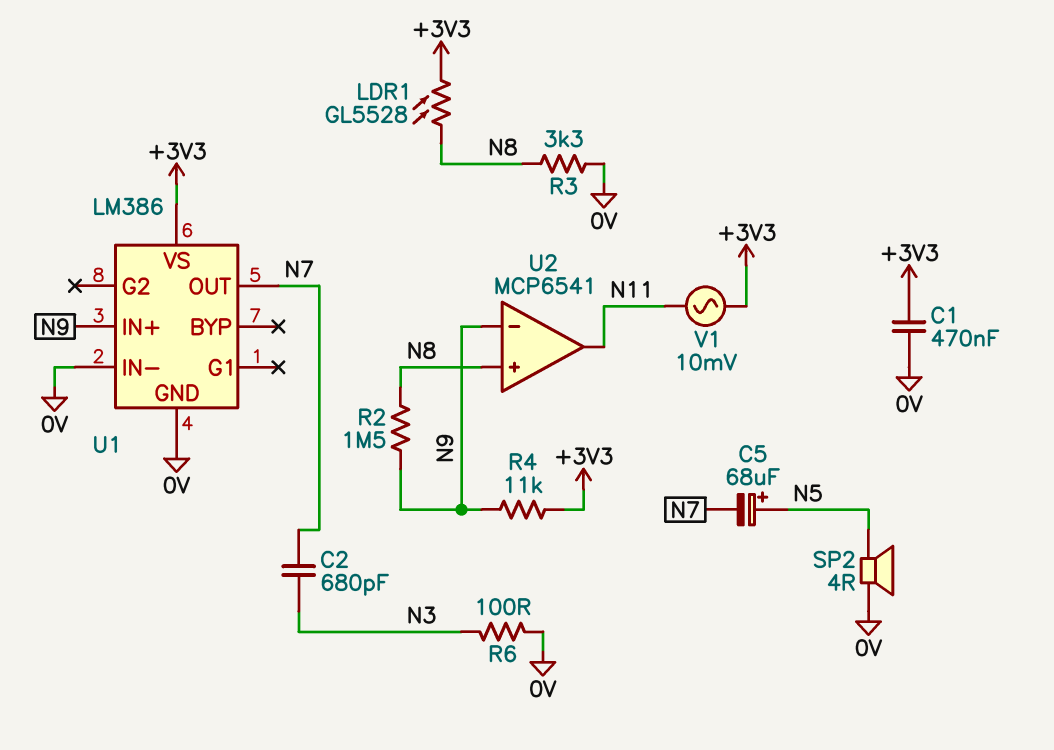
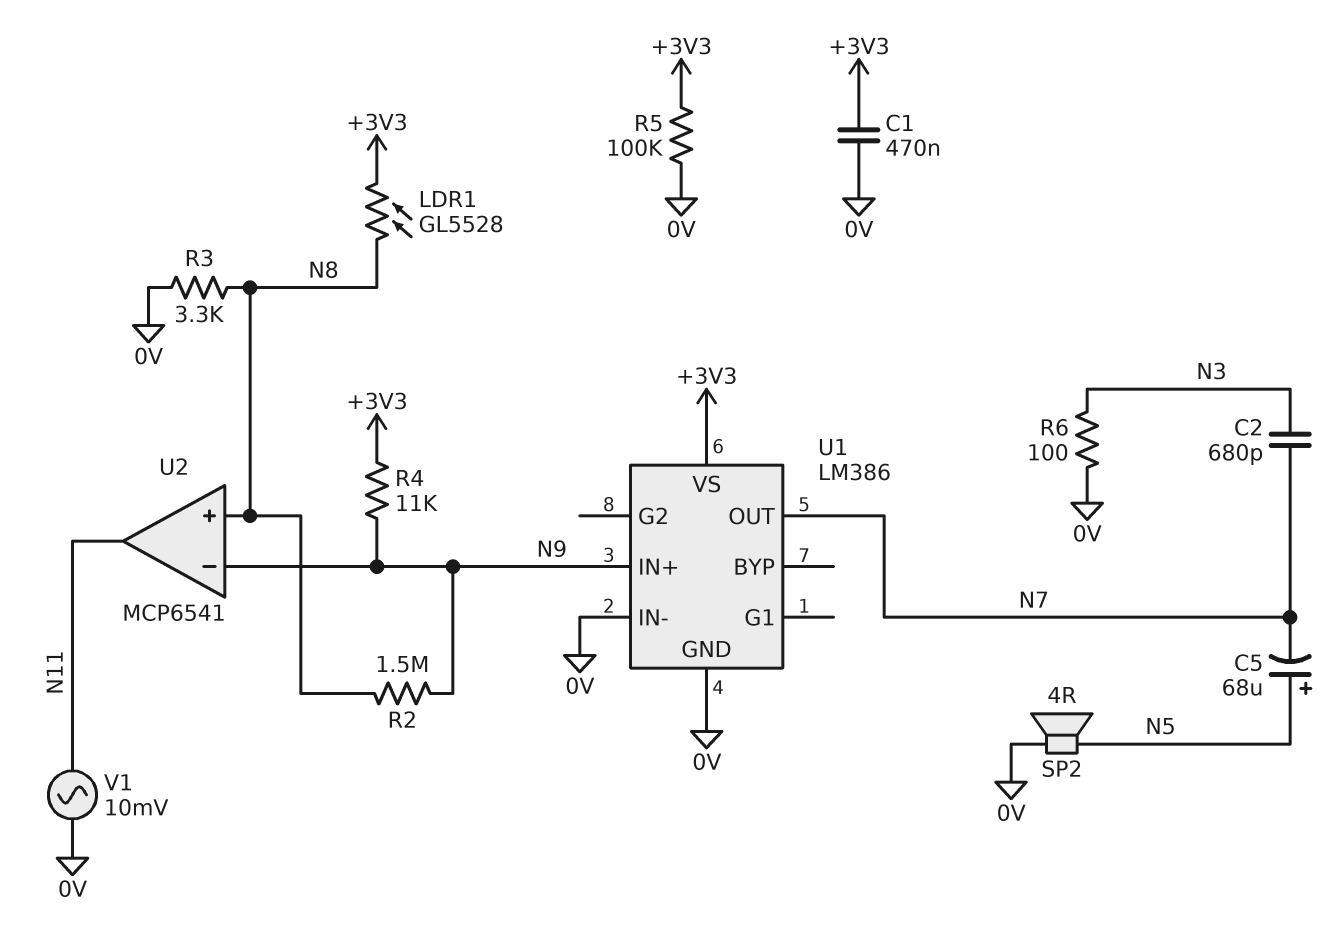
R5: none -> 100k (+3V3, 0V)
V1: AC 10mV (+3V3, N11) -> AC 10mV (0V, N11)

